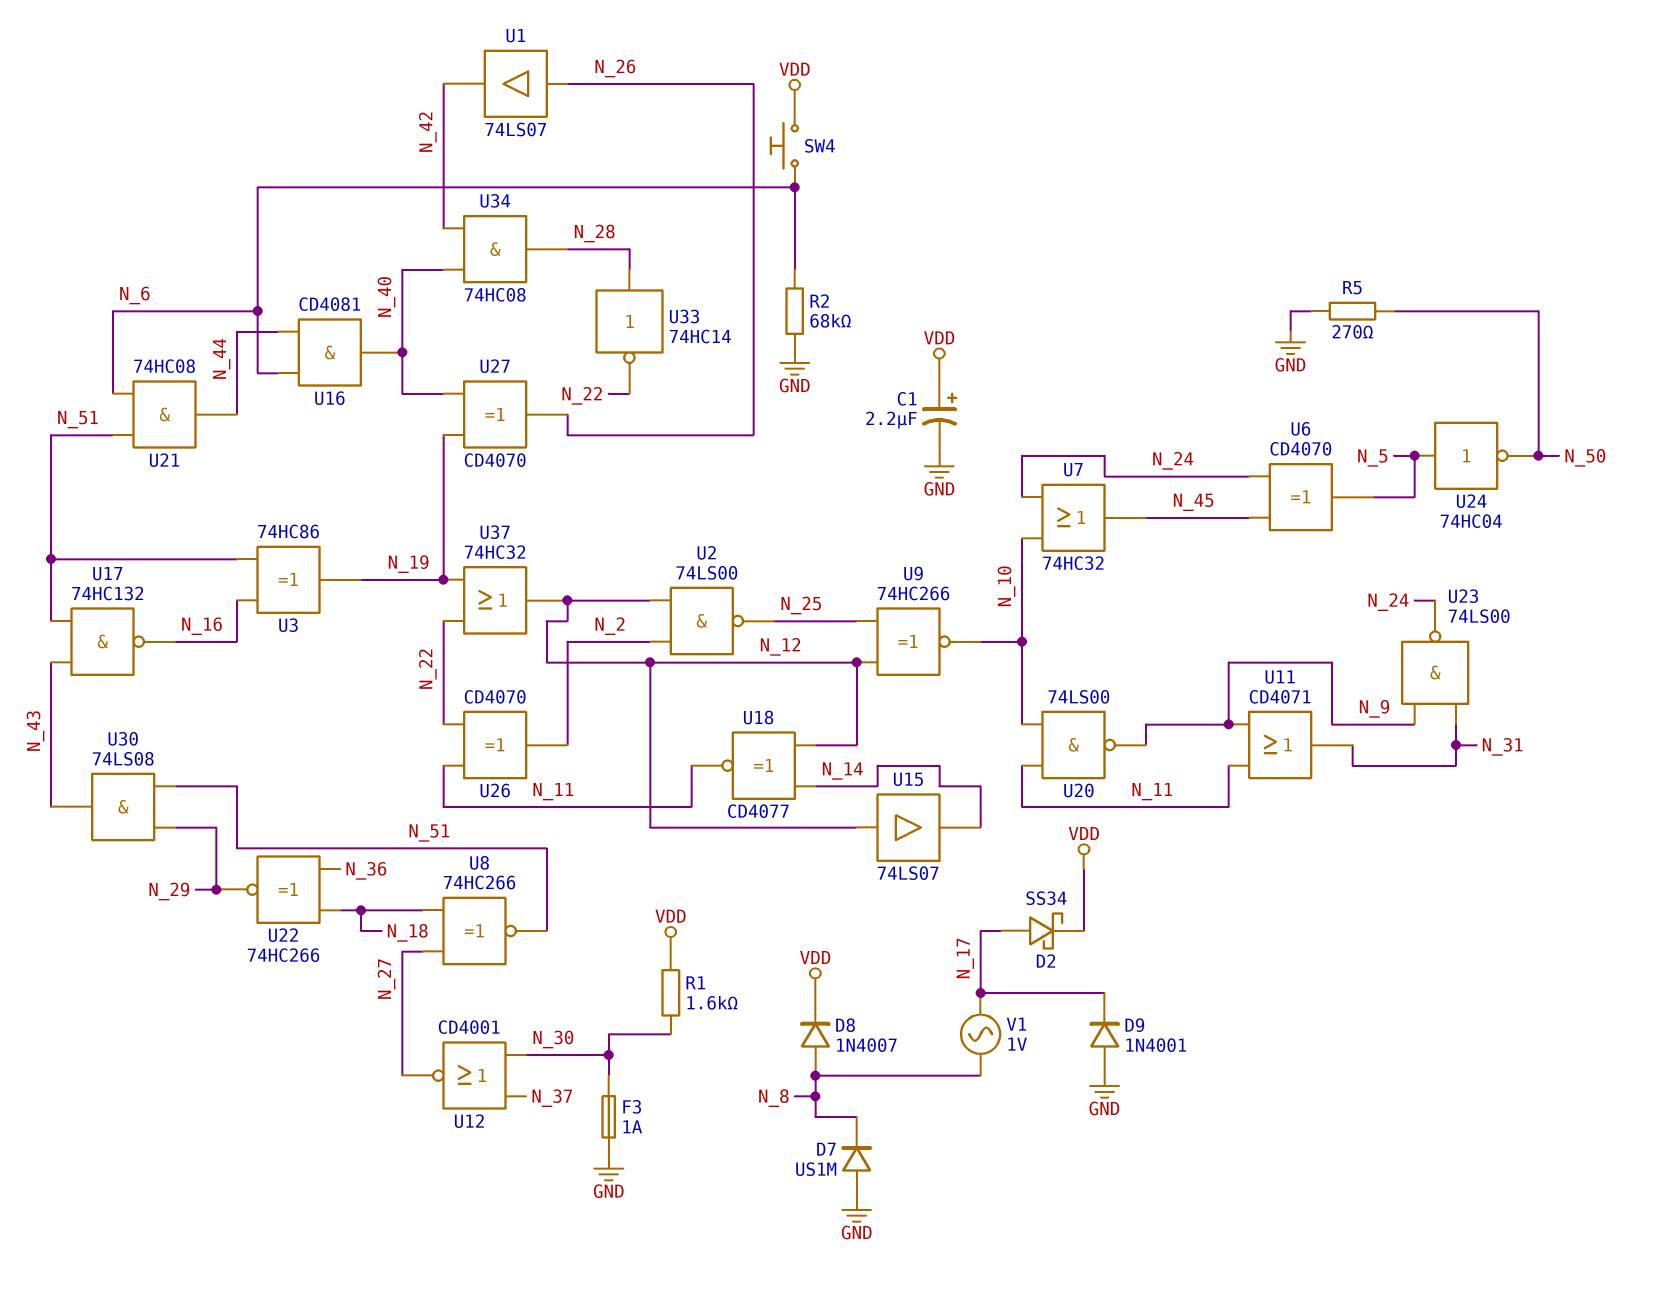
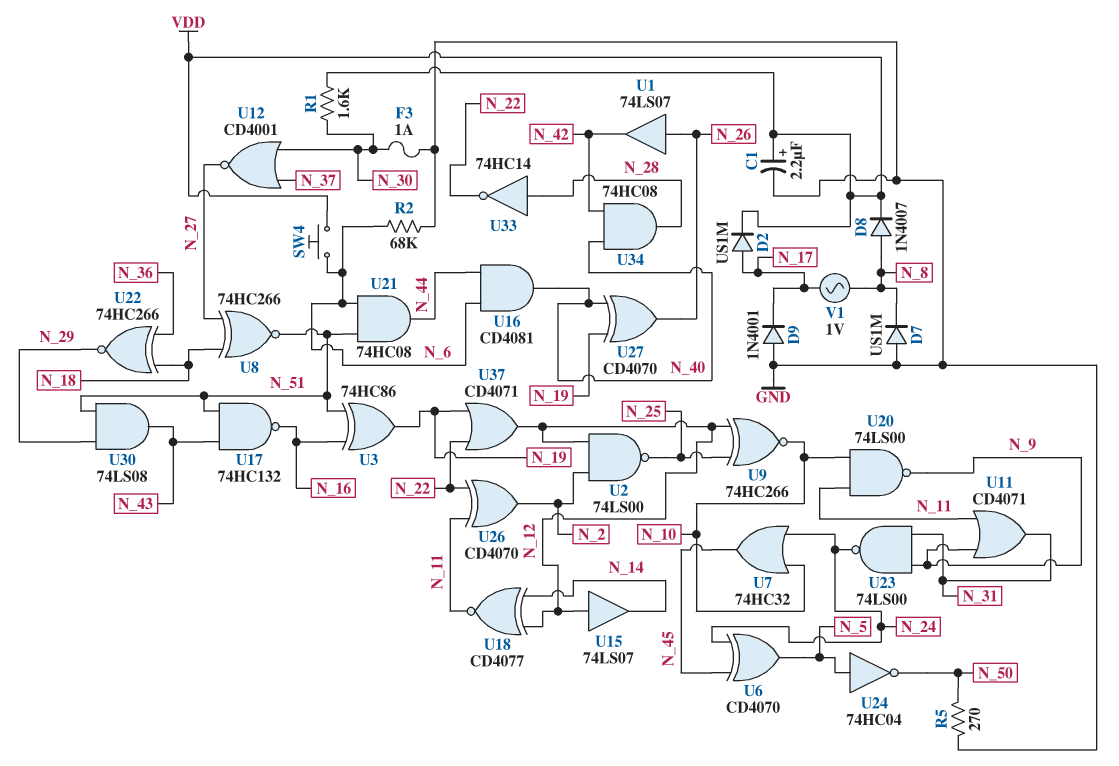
D2: schottky SS34 (A N_17, K VDD) -> diode US1M (A N_17, K VDD)
U37: OR 74HC32 (in N_19, in N_22, out N_12) -> OR CD4071 (in N_19, in N_22, out N_12)

